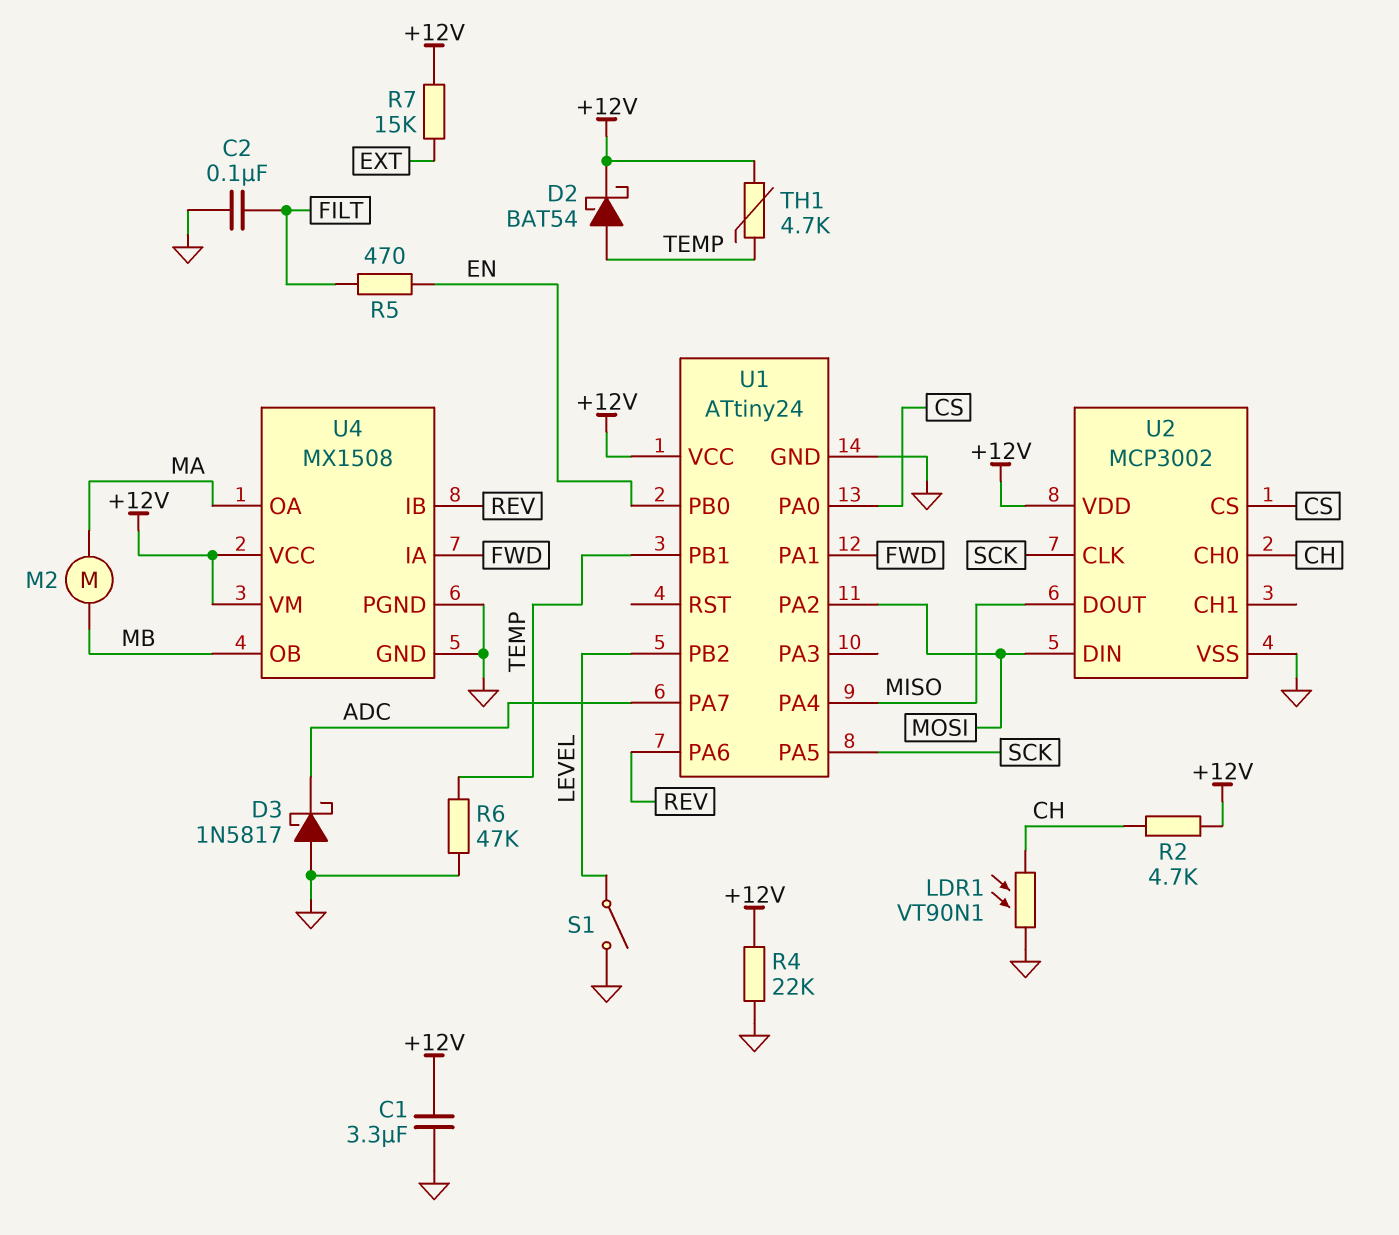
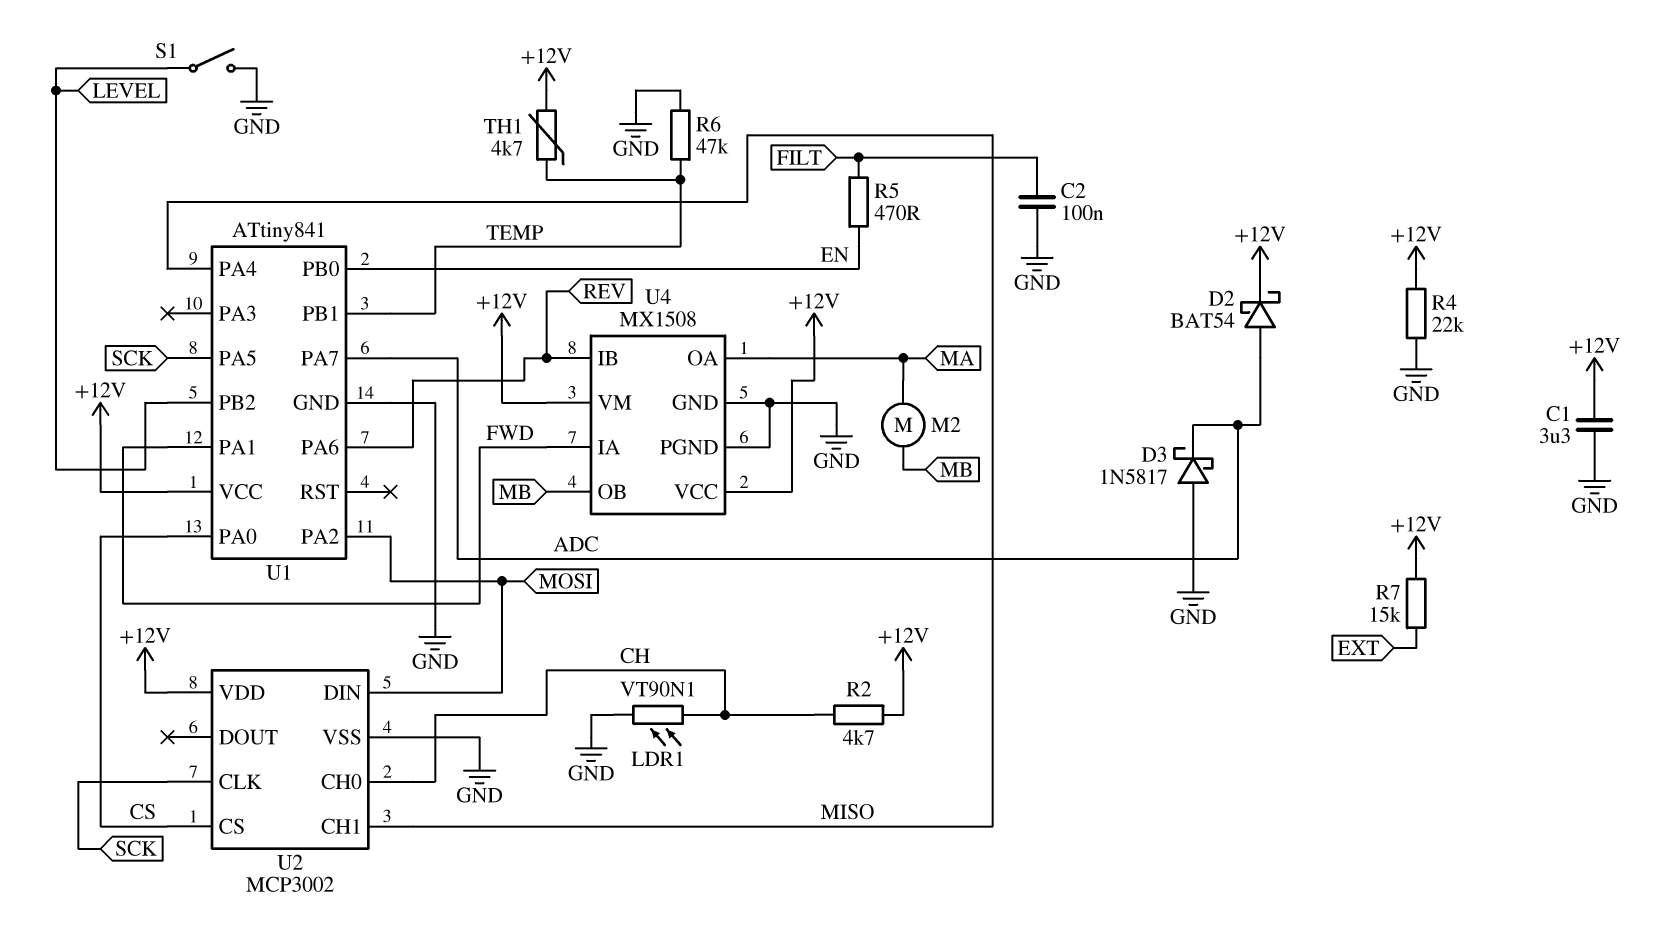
D2: schottky BAT54 (A TEMP, K +12V) -> schottky BAT54 (A ADC, K +12V)
U1: ATtiny24 -> ATtiny841
U2 pin CH1: none -> MISO
U2 pin DOUT: MISO -> none

